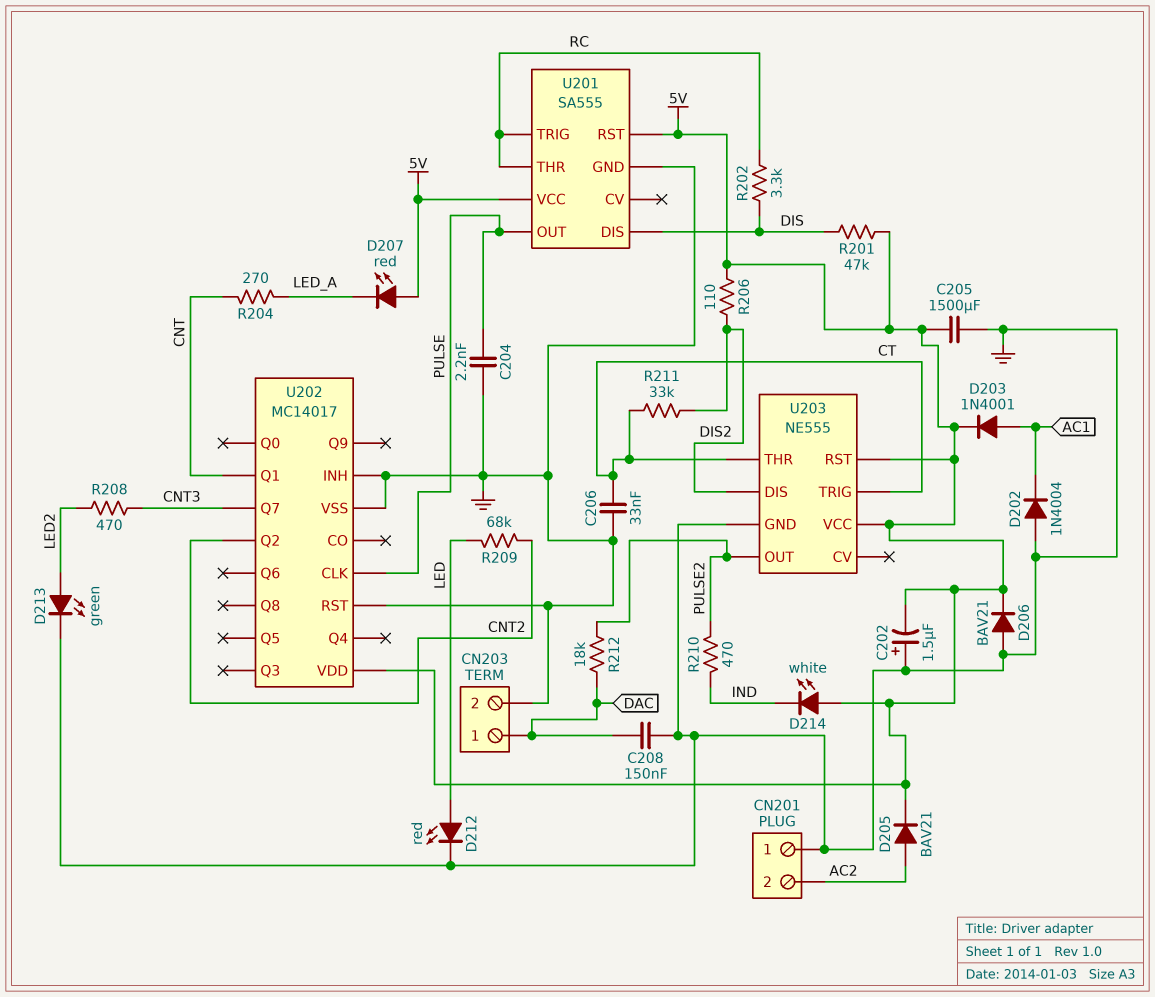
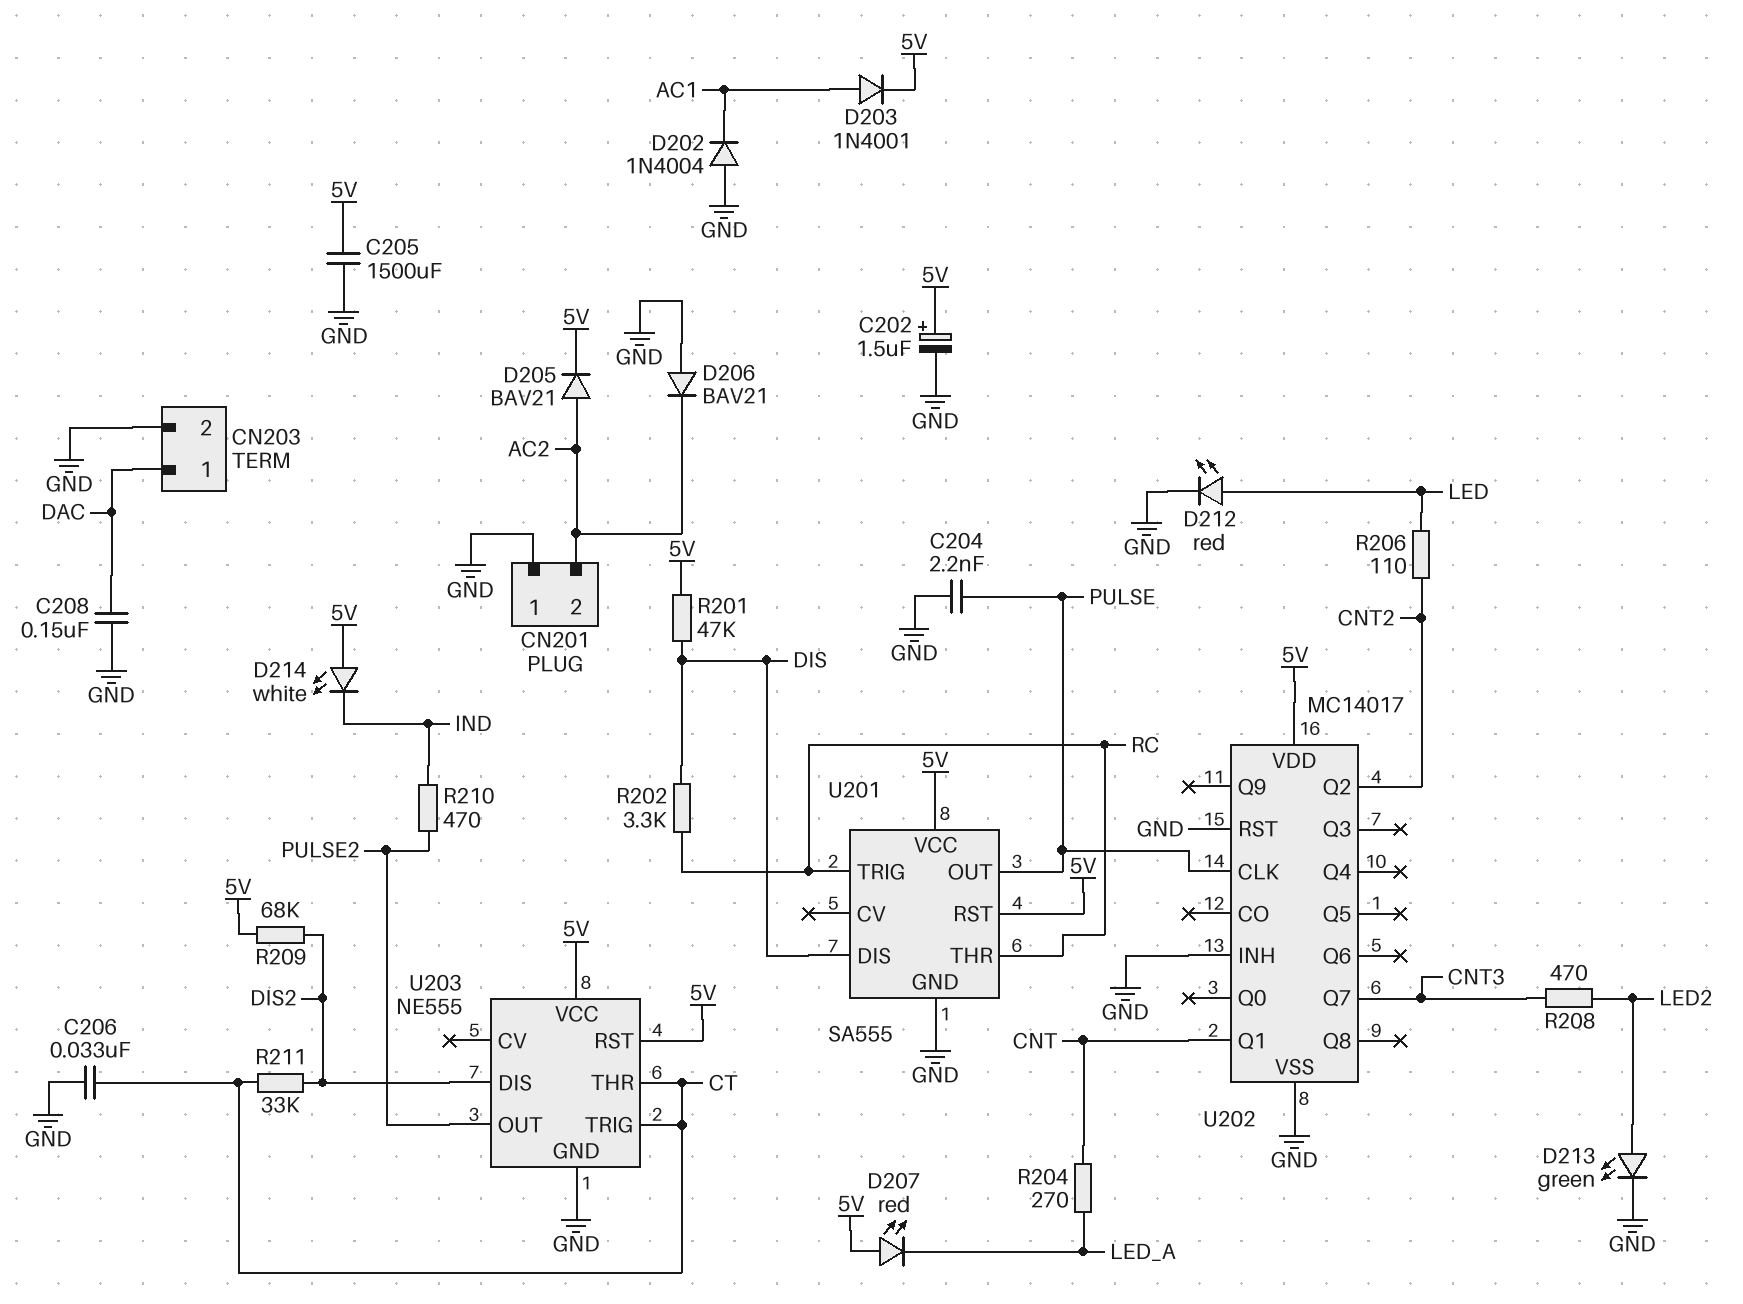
C202: 1.5uF (plus GND, minus 5V) -> 1.5uF (plus 5V, minus GND)
D206: diode BAV21 (A GND, K 5V) -> diode BAV21 (A GND, K AC2)
R206: 110 (5V, DIS2) -> 110 (CNT2, LED)
R209: 68k (CNT2, LED) -> 68k (5V, DIS2)
R212: 18k (DAC, PULSE2) -> none

